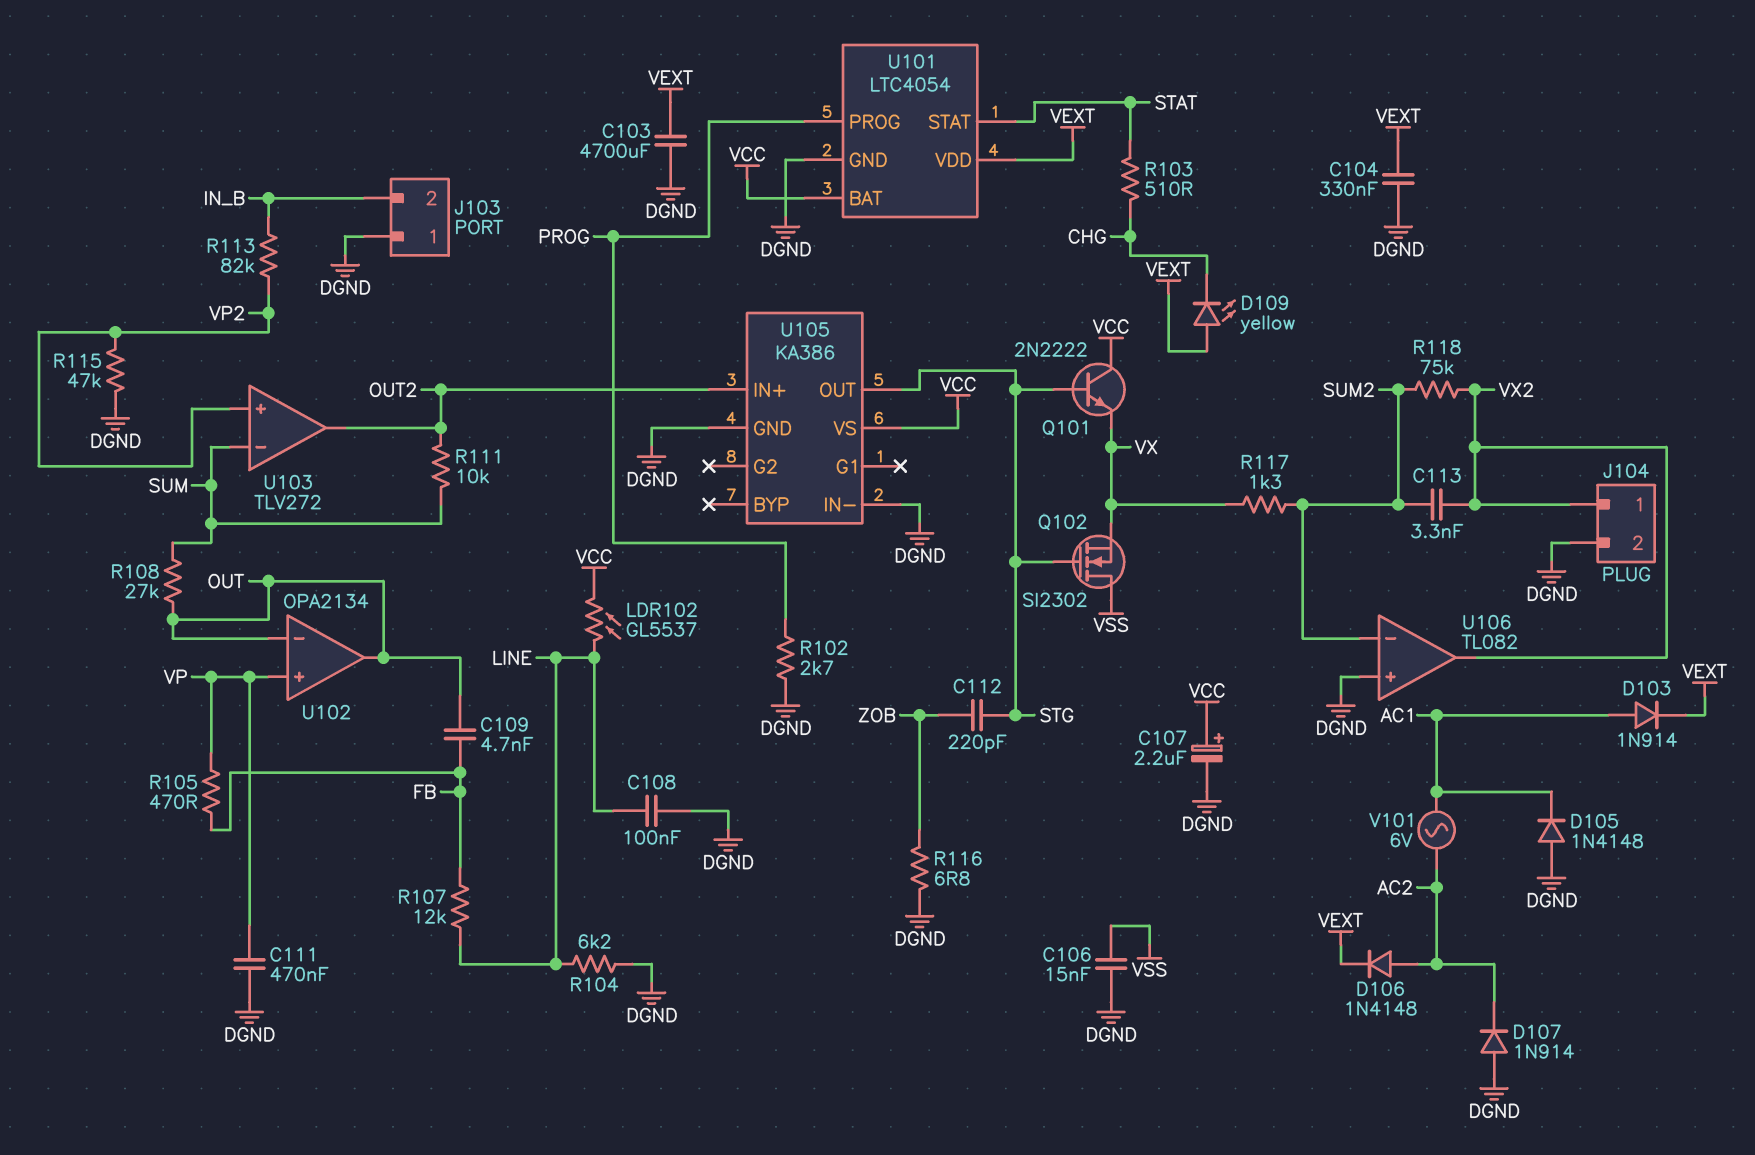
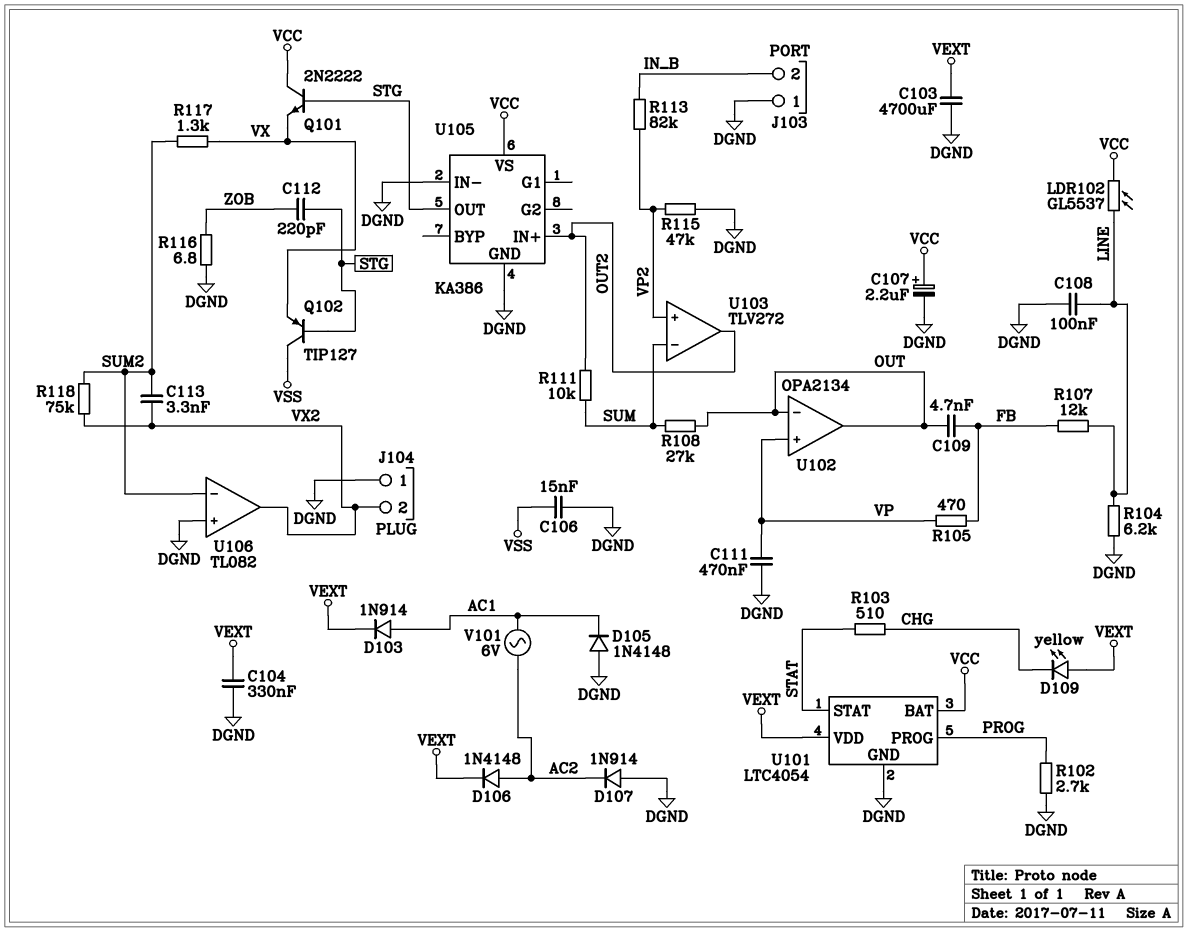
J104 pin 1: VX2 -> DGND
J104 pin 2: DGND -> VX2
Q102: NMOS SI2302 (G STG, D VSS, S VX) -> PNP TIP127 (B STG, C VSS, E VX)

